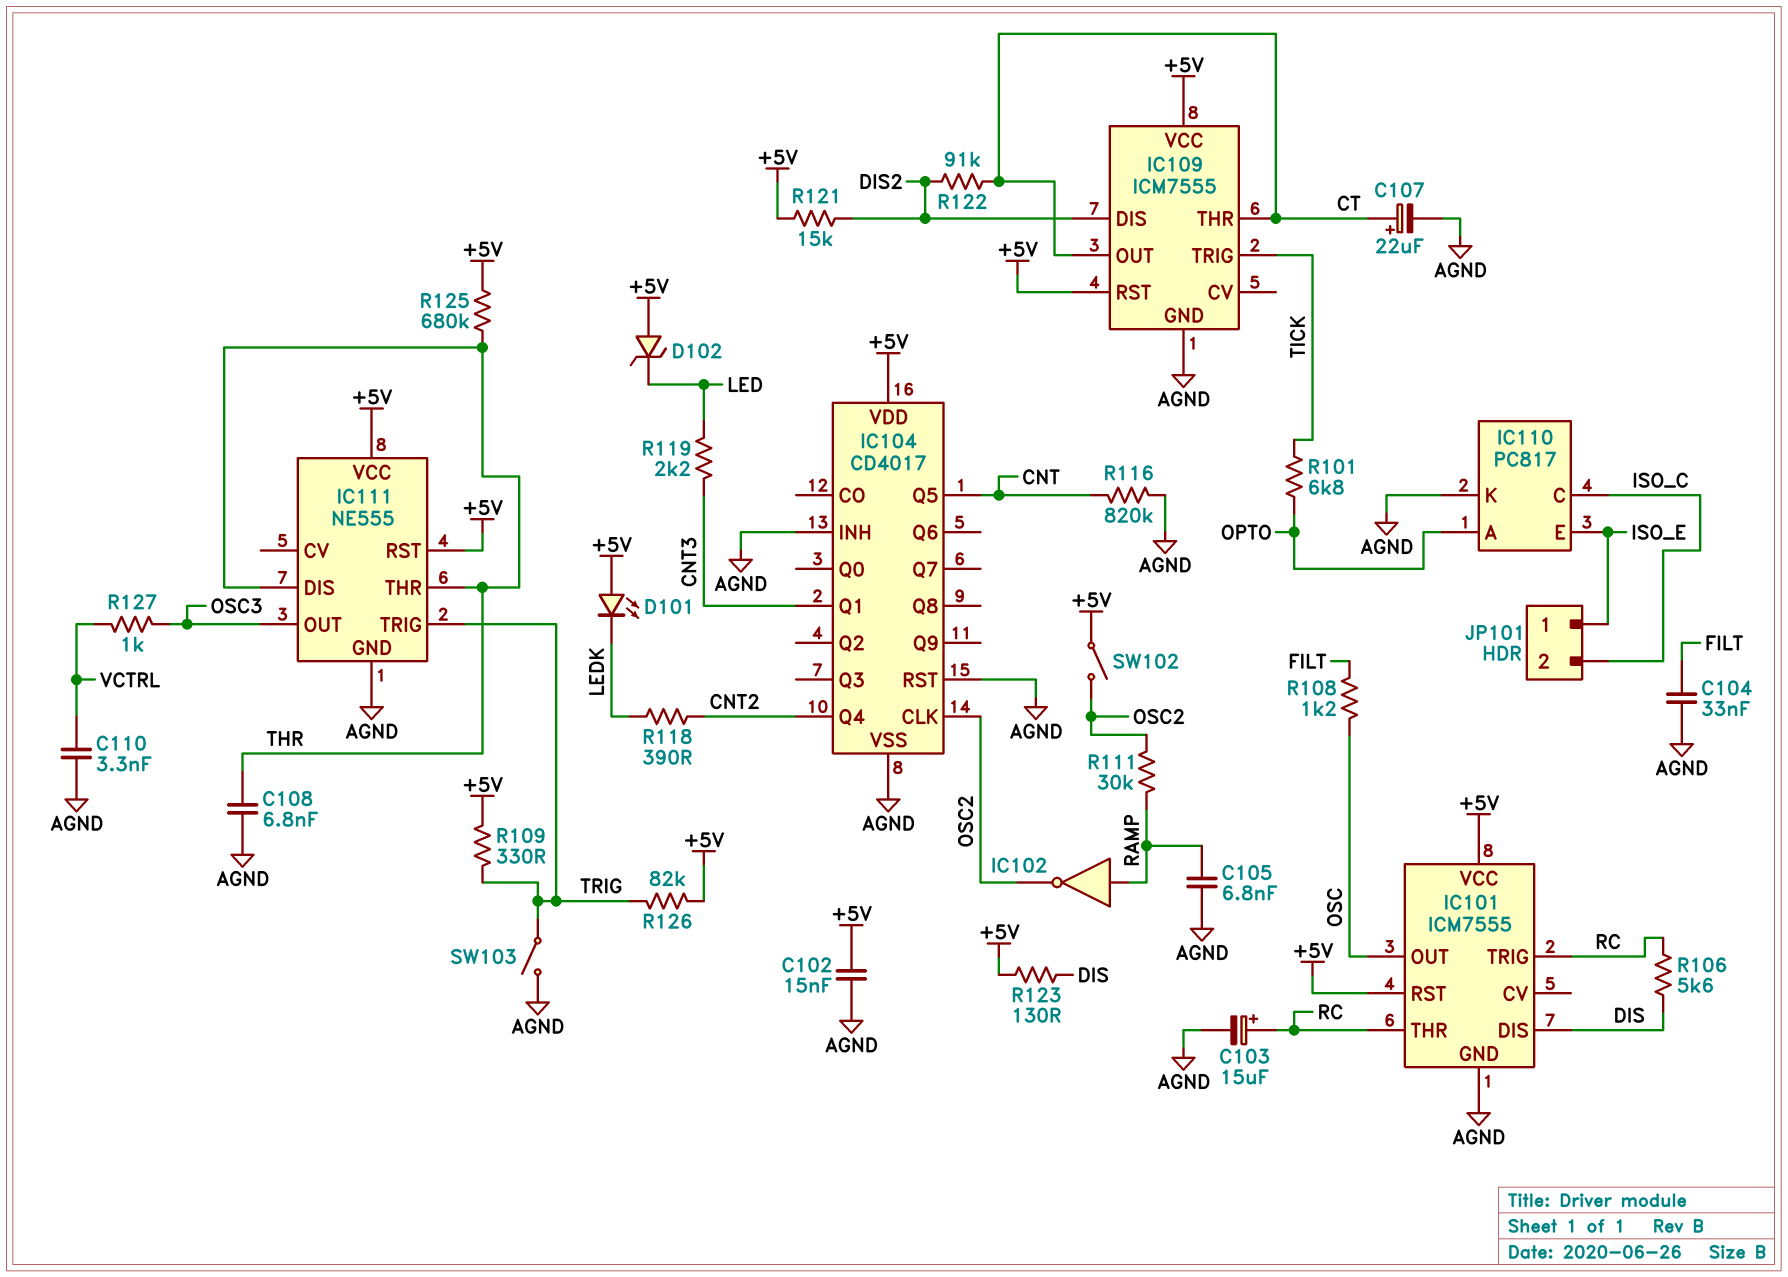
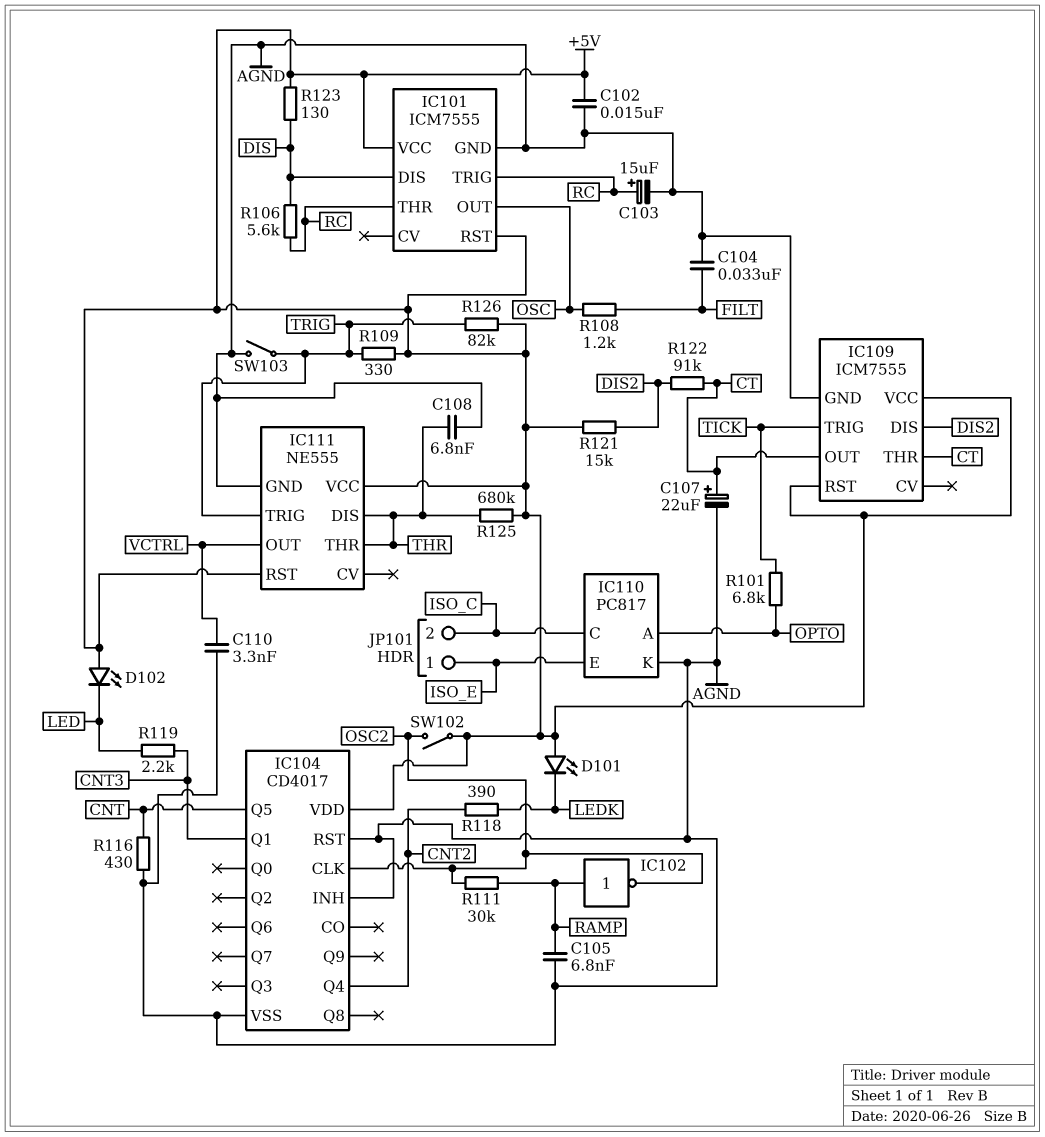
D102: zener (A +5V, K LED) -> LED (A +5V, K LED)
IC111 pin OUT: OSC3 -> VCTRL
R116: 820k (AGND, CNT) -> 430 (AGND, CNT)
R127: 1k (OSC3, VCTRL) -> none

